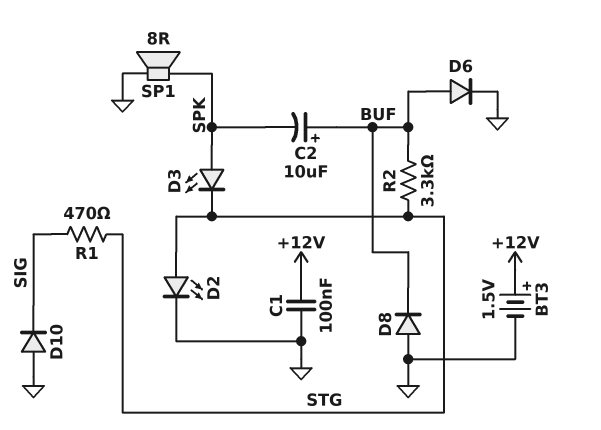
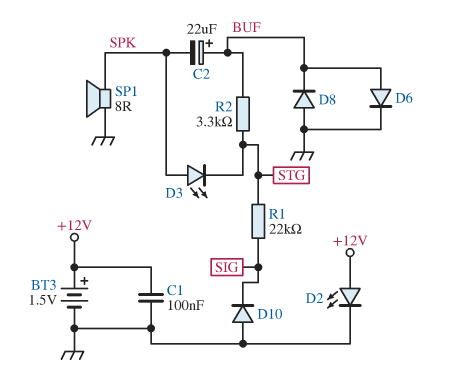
C2: 10uF (plus BUF, minus SPK) -> 22uF (plus BUF, minus SPK)
D2: LED (A STG, K GND) -> LED (A +12V, K GND)
R1: 470 (SIG, STG) -> 22k (SIG, STG)

